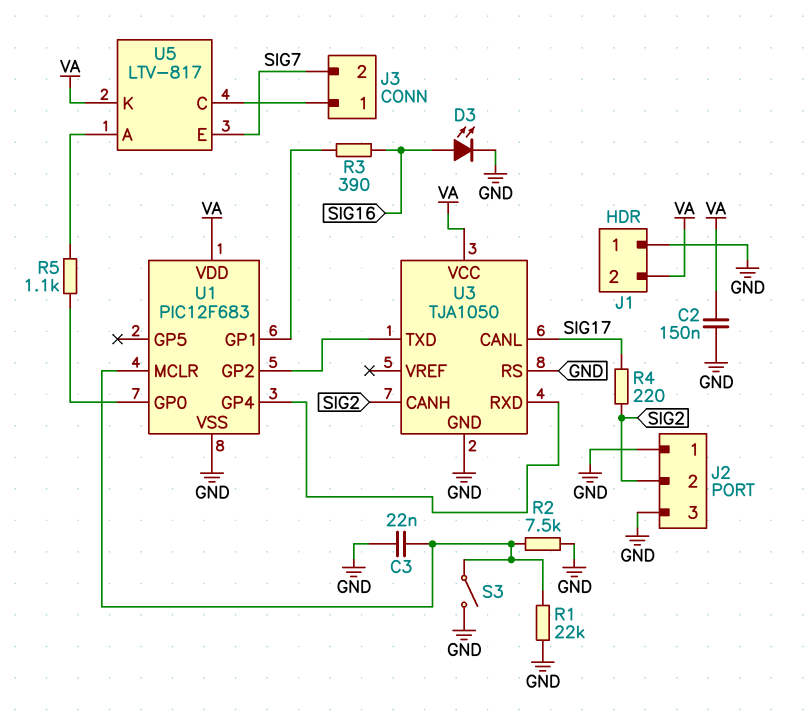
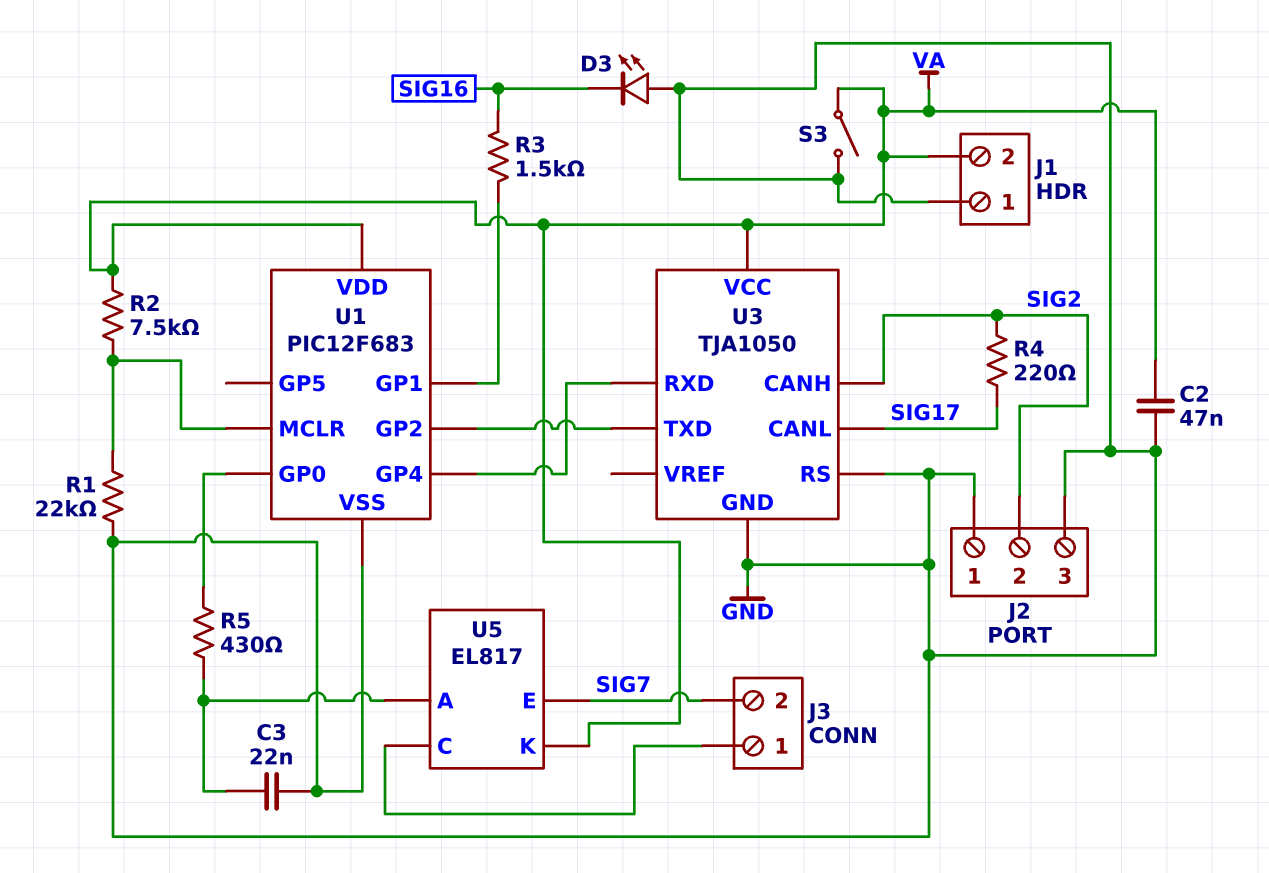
C2: 150nF (GND, VA) -> 47nF (GND, VA)
C3: 22nF (GND, U1/MCLR) -> 22nF (GND, U5/A)
D3: LED (A SIG16, K GND) -> LED (A GND, K SIG16)
R2: 7.5k (GND, U1/MCLR) -> 7.5k (U1/MCLR, VA)
R3: 390 (SIG16, U1/GP1) -> 1.5k (SIG16, U1/GP1)
R5: 1.1k (U1/GP0, U5/A) -> 430 (U1/GP0, U5/A)
S3: switch (GND, U1/MCLR) -> switch (GND, VA)
U5: LTV-817 -> EL817

